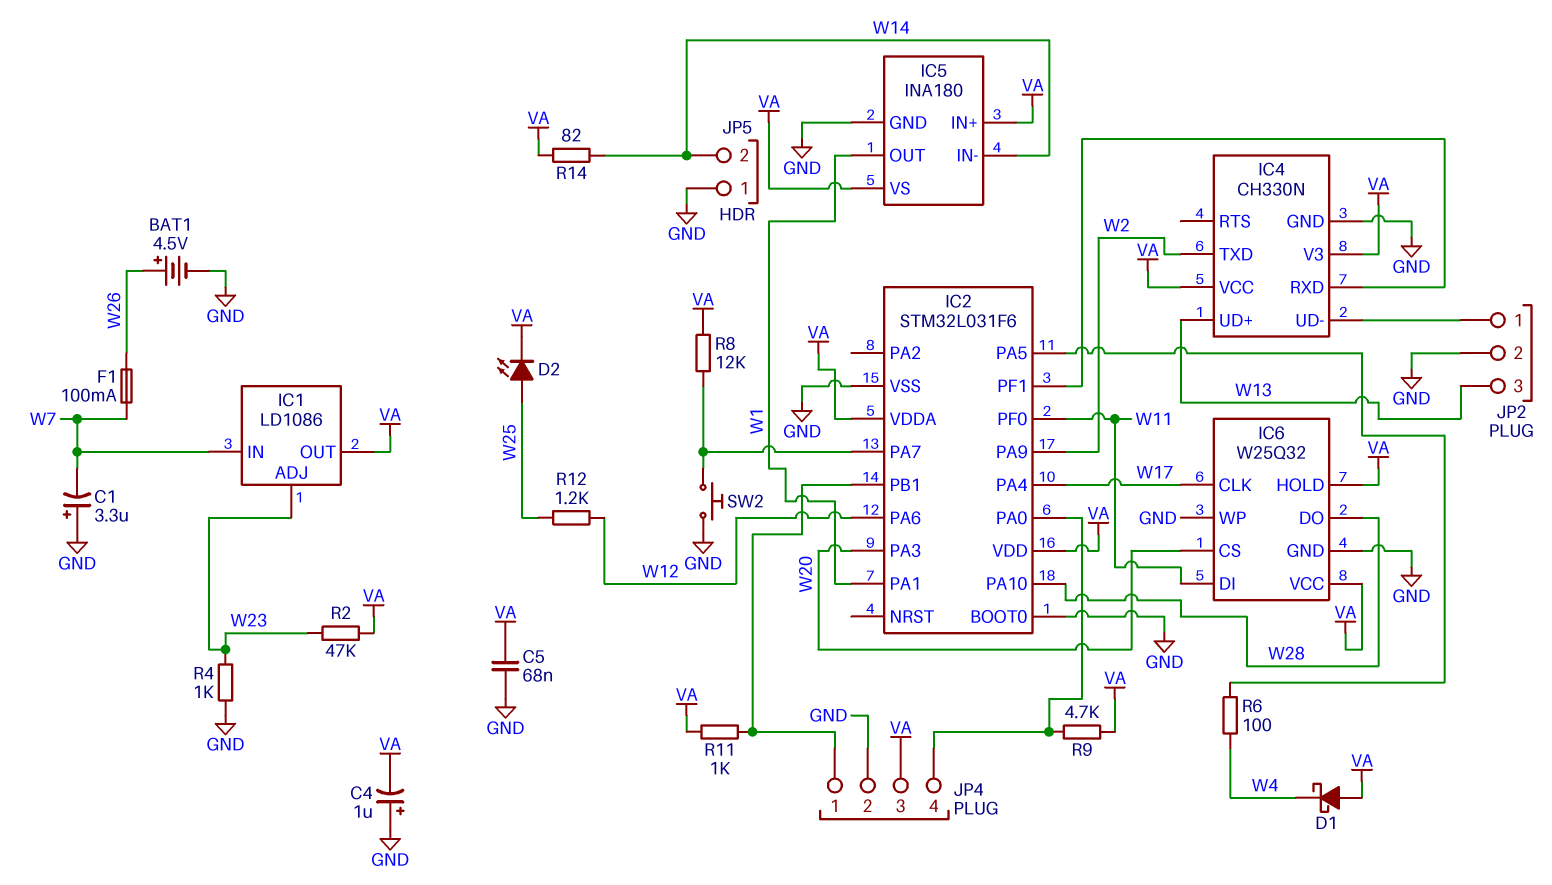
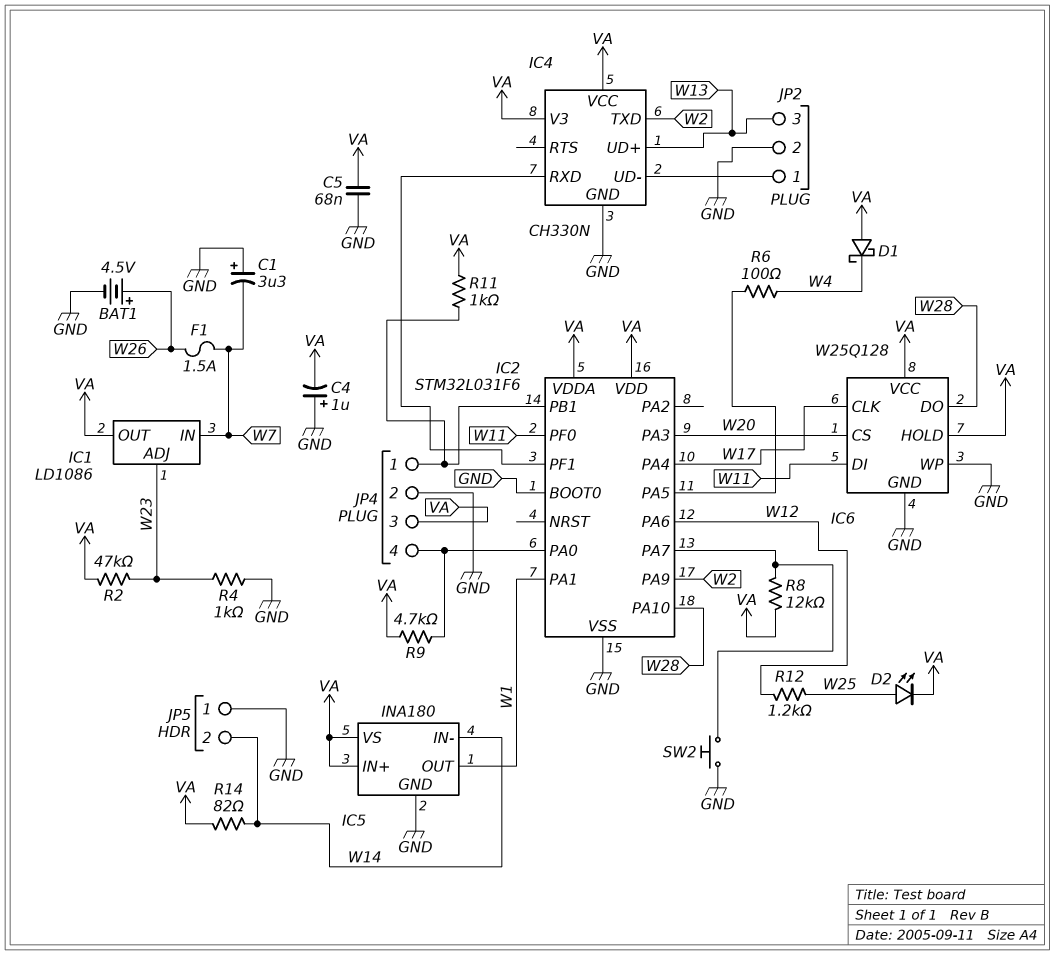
F1: 100mA (W7, W26) -> 1.5A (W7, W26)
IC6: W25Q32 -> W25Q128

